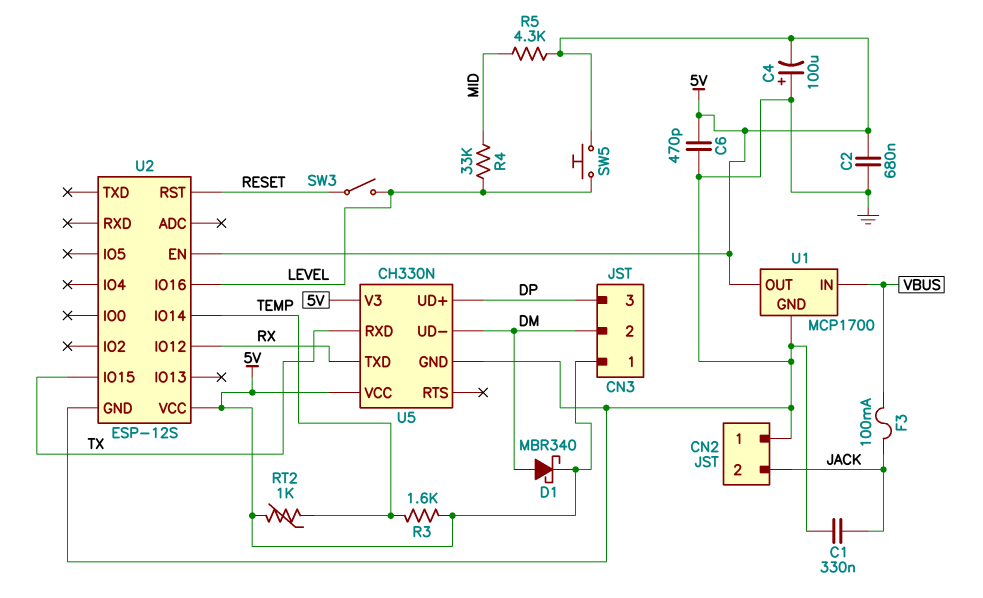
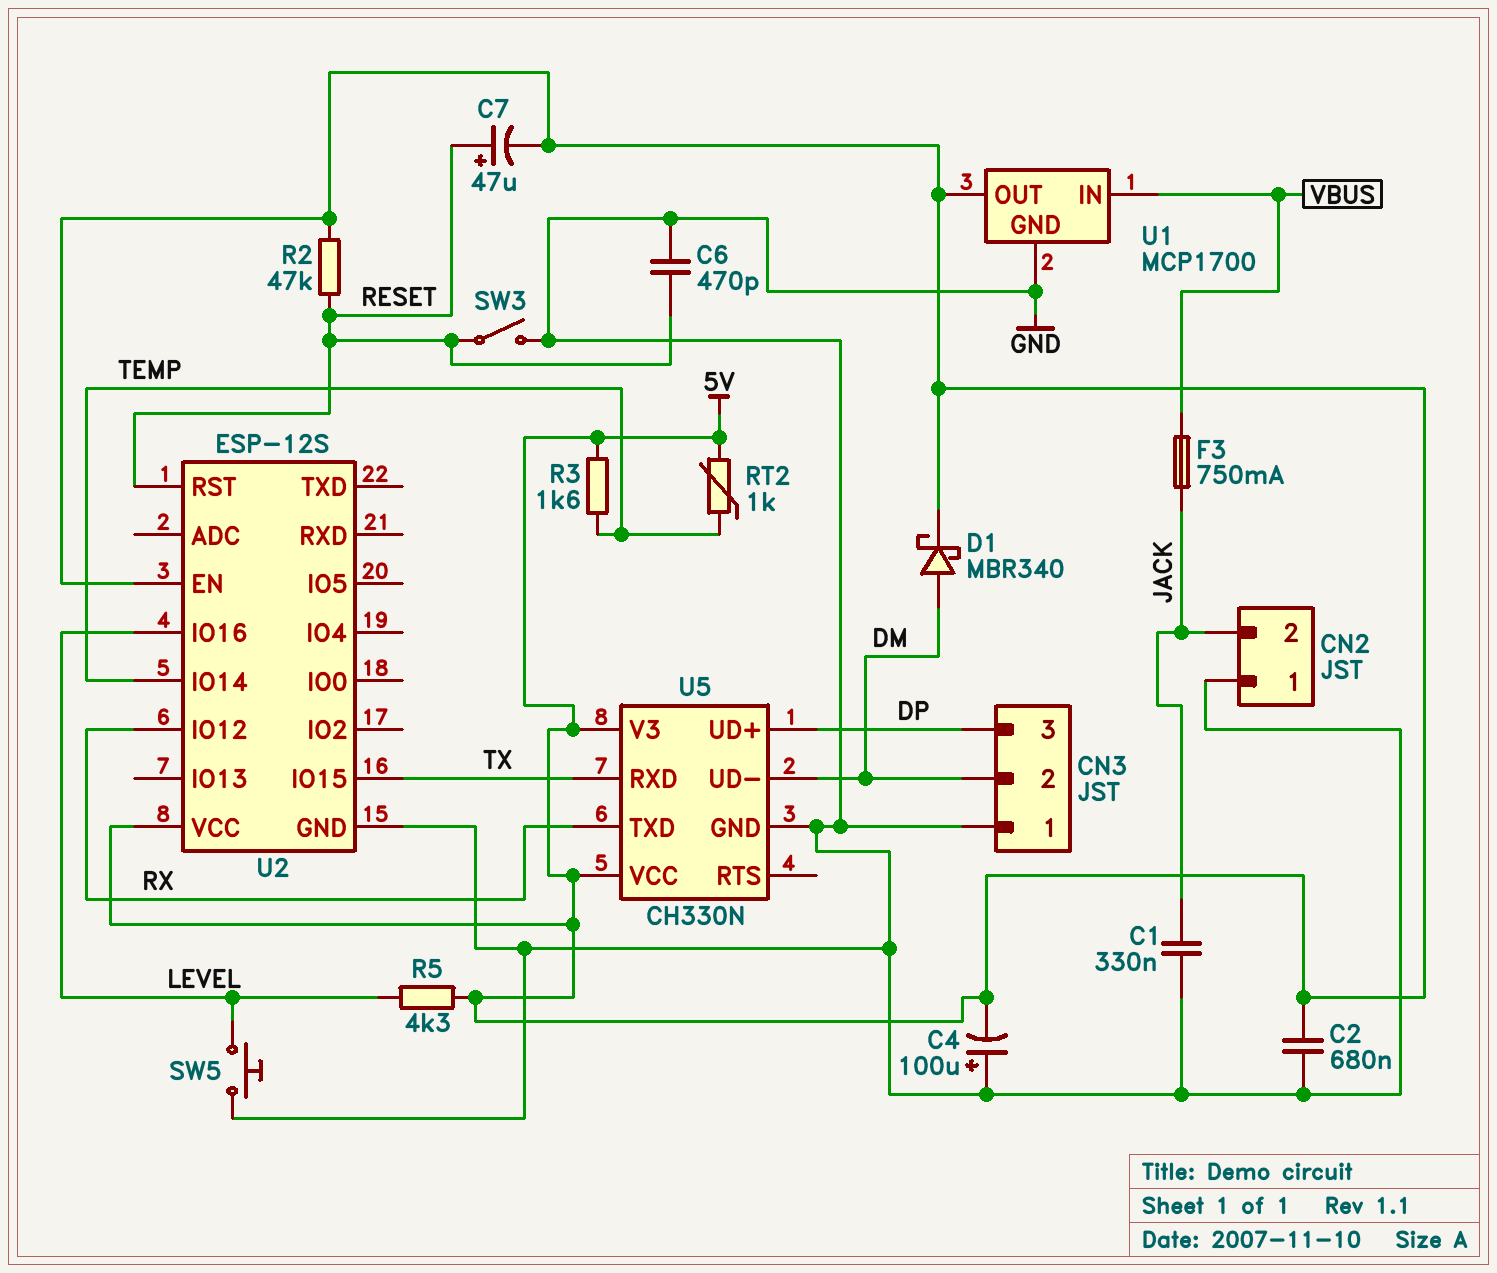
C6: 470pF (5V, GND) -> 470pF (GND, RESET)
C7: none -> 47uF (plus RESET, minus 5V)
CN3 pin 1: 5V -> GND
F3: 100mA (JACK, VBUS) -> 750mA (JACK, VBUS)
R2: none -> 47k (5V, RESET)
R4: 33k (LEVEL, MID) -> none
R5: 4.3k (5V, MID) -> 4.3k (5V, LEVEL)
SW3: switch (LEVEL, RESET) -> switch (GND, RESET)
SW5: button (5V, LEVEL) -> button (GND, LEVEL)

